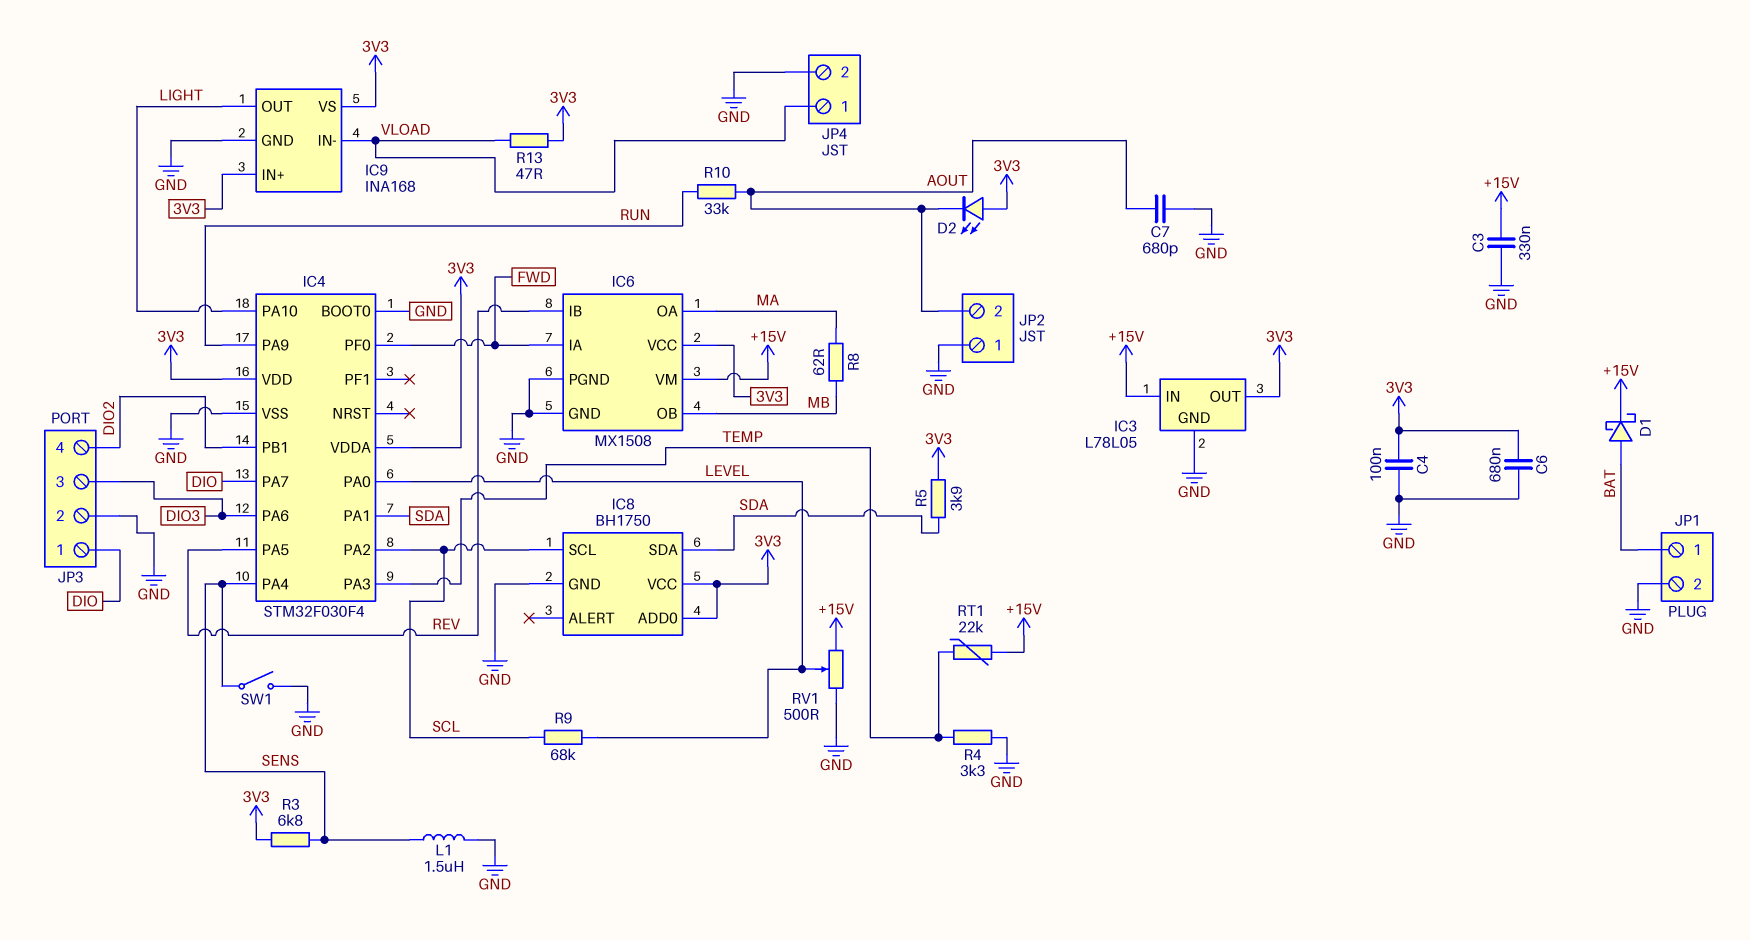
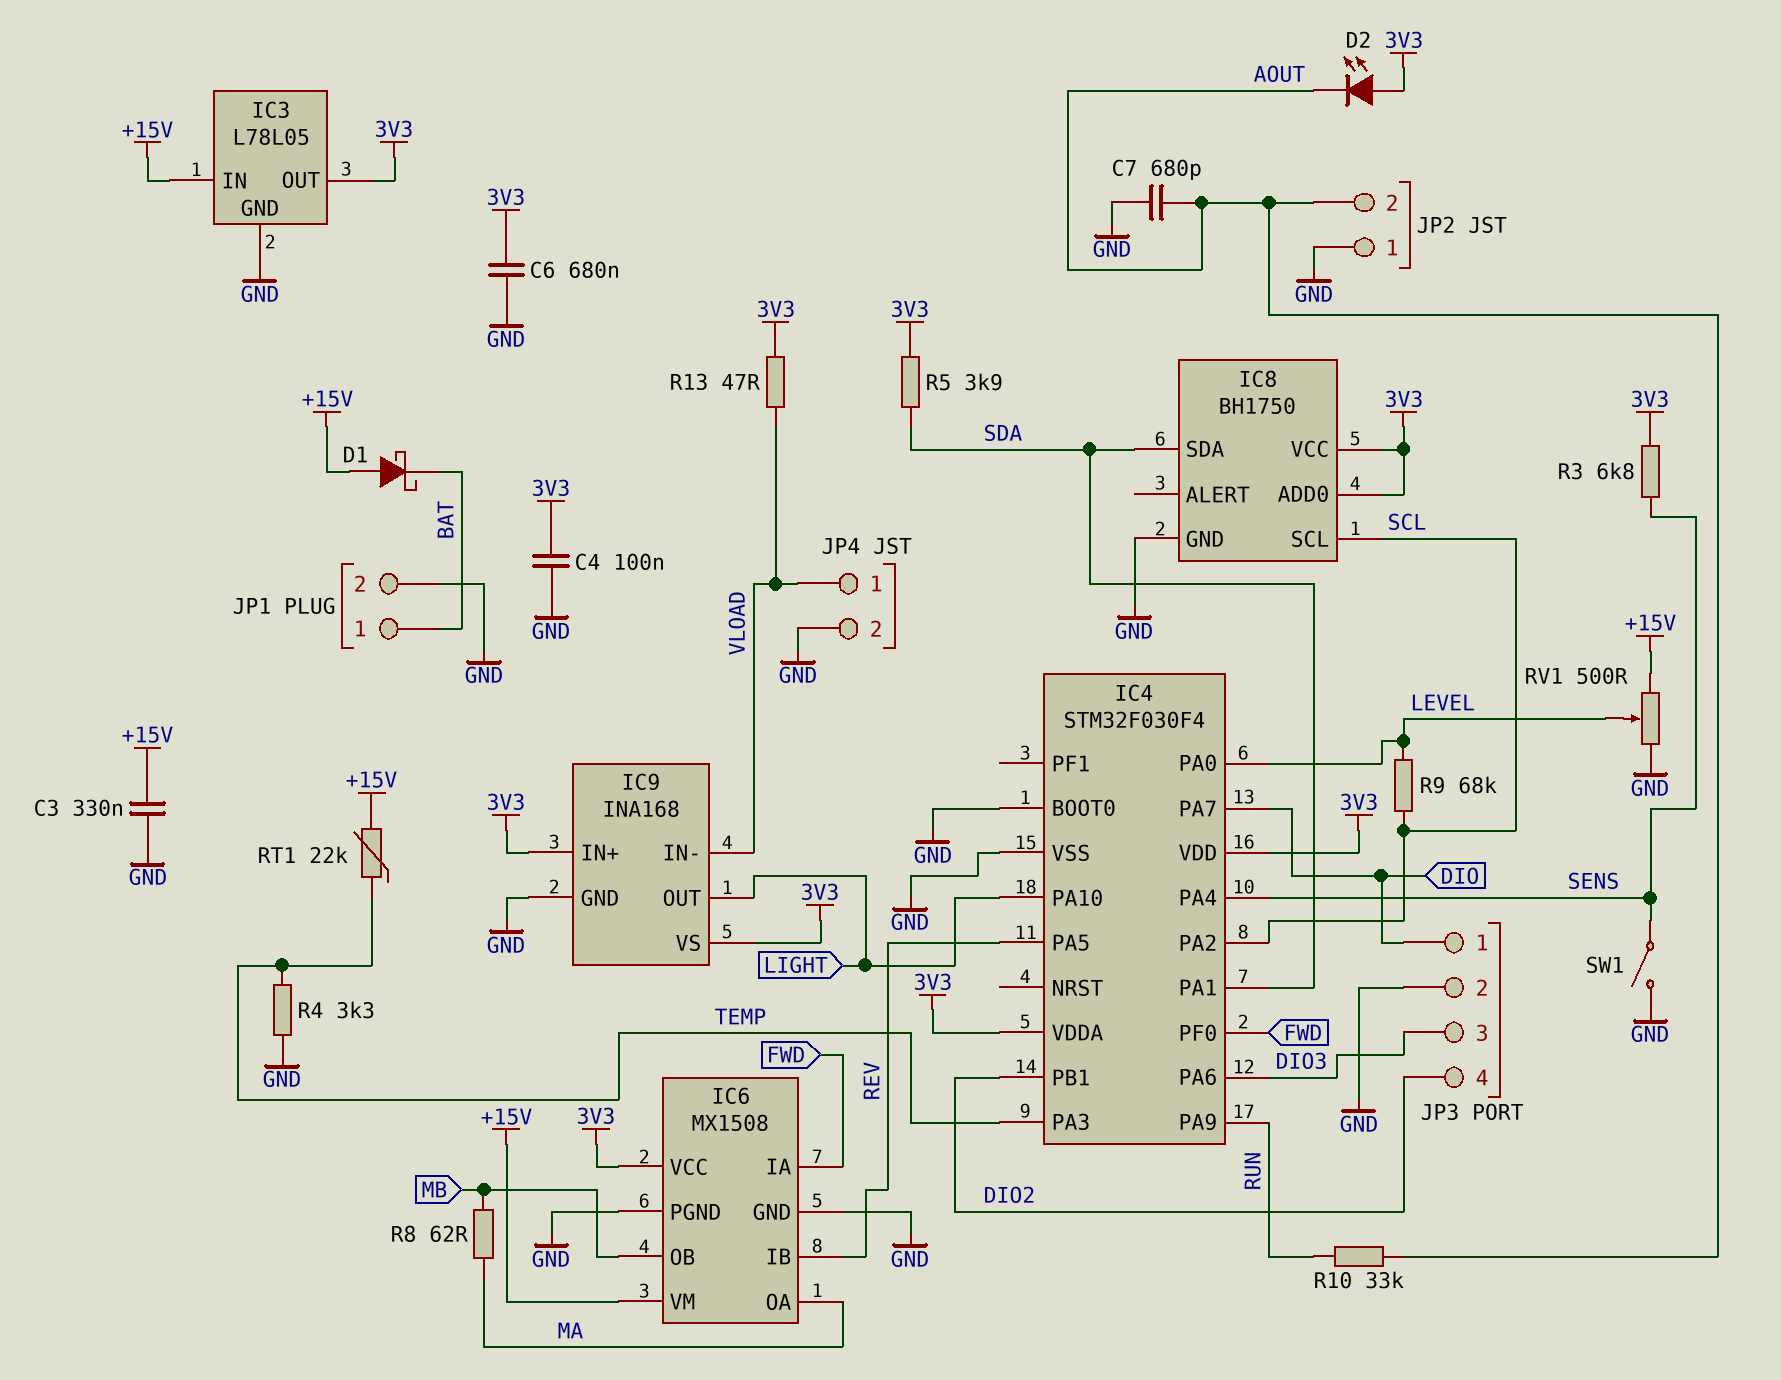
D1: schottky (A BAT, K +15V) -> schottky (A +15V, K BAT)
L1: 1.5uH (GND, SENS) -> none

